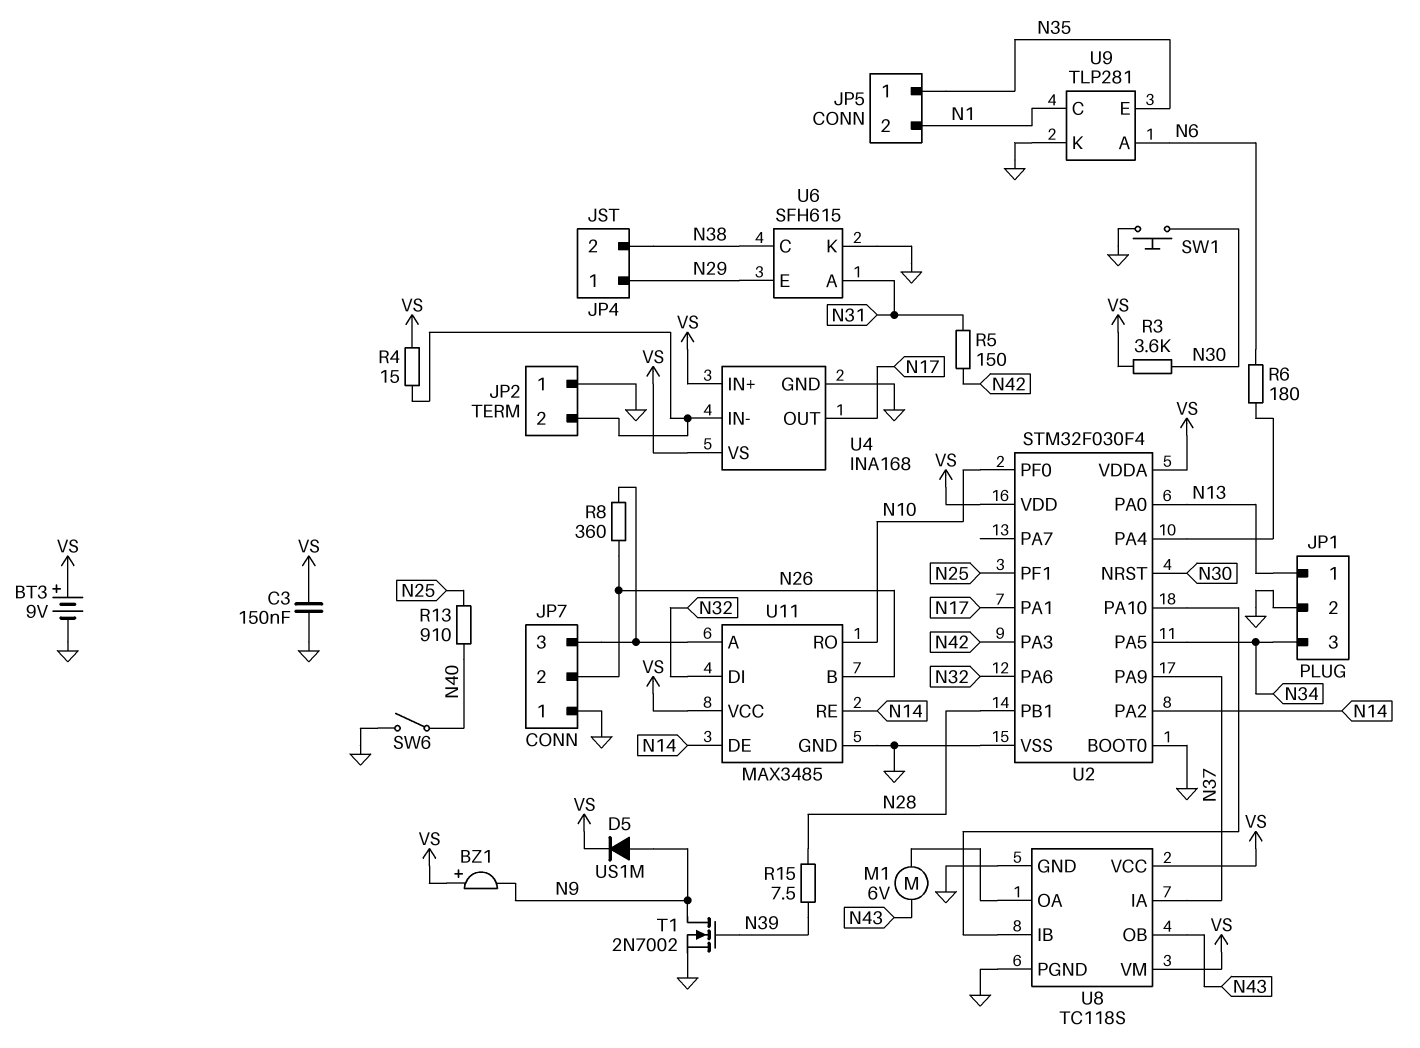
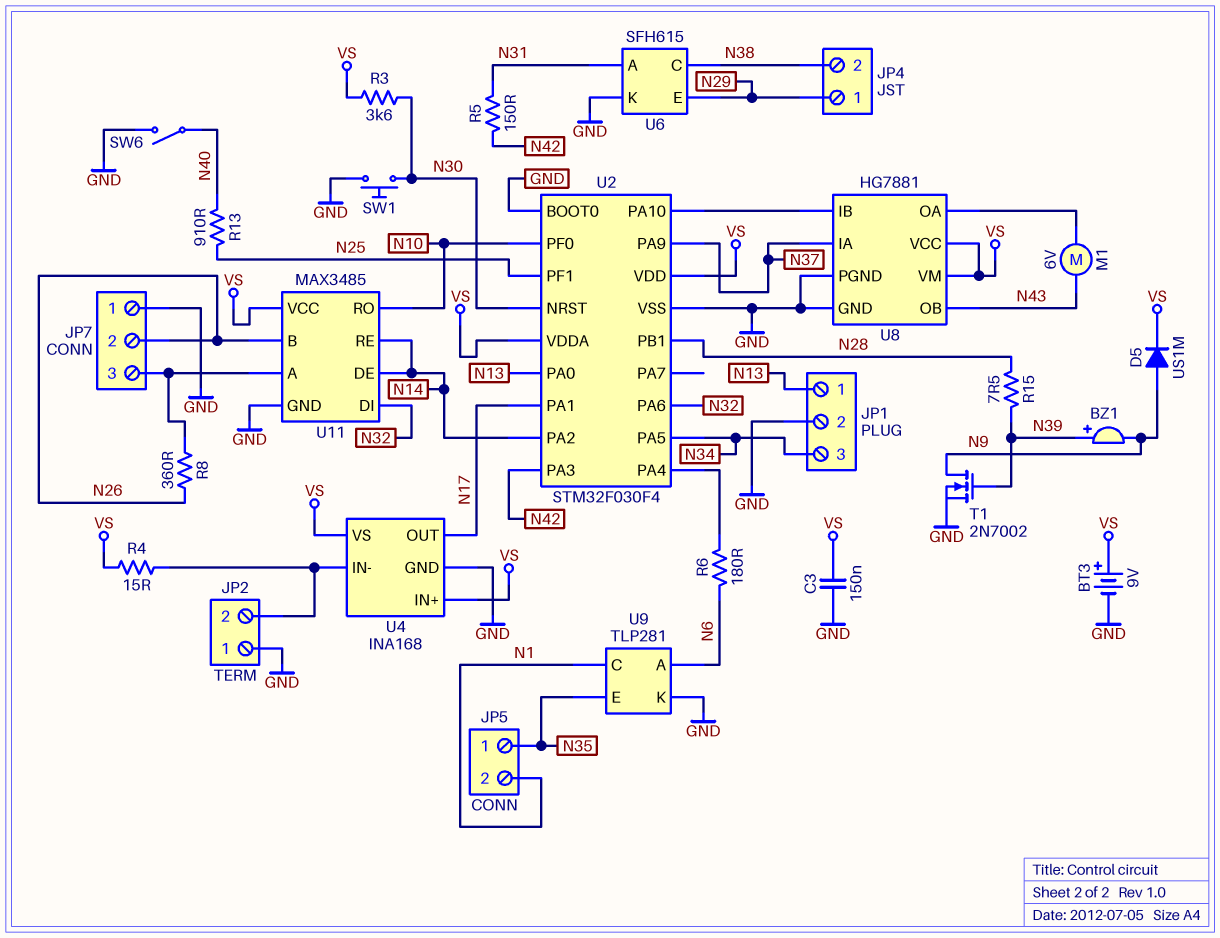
BZ1: buzzer (plus VS, minus N9) -> buzzer (plus N39, minus N9)
U8: TC118S -> HG7881

